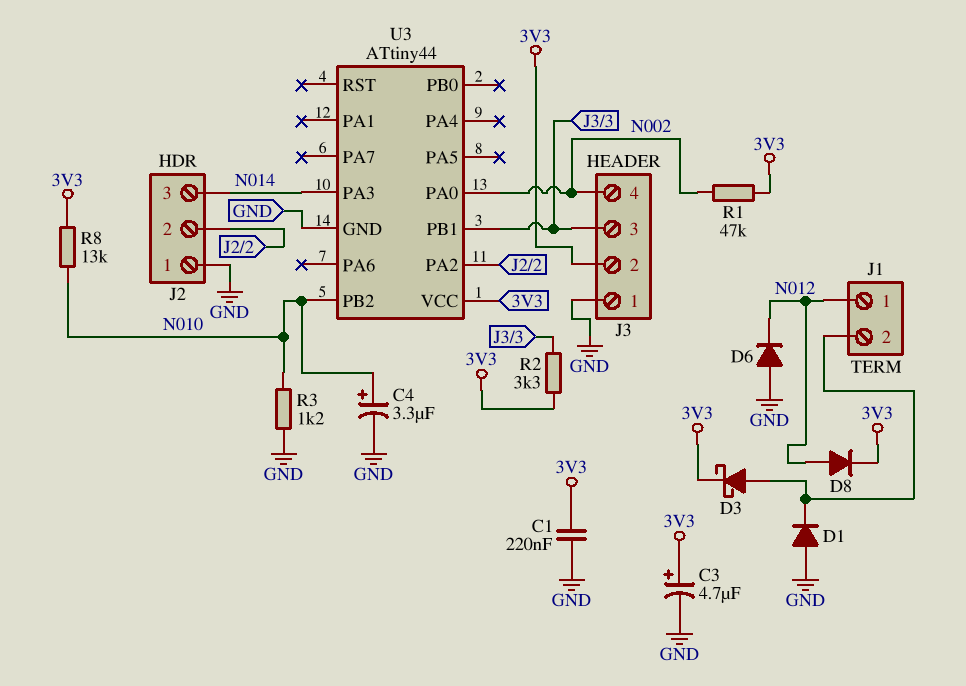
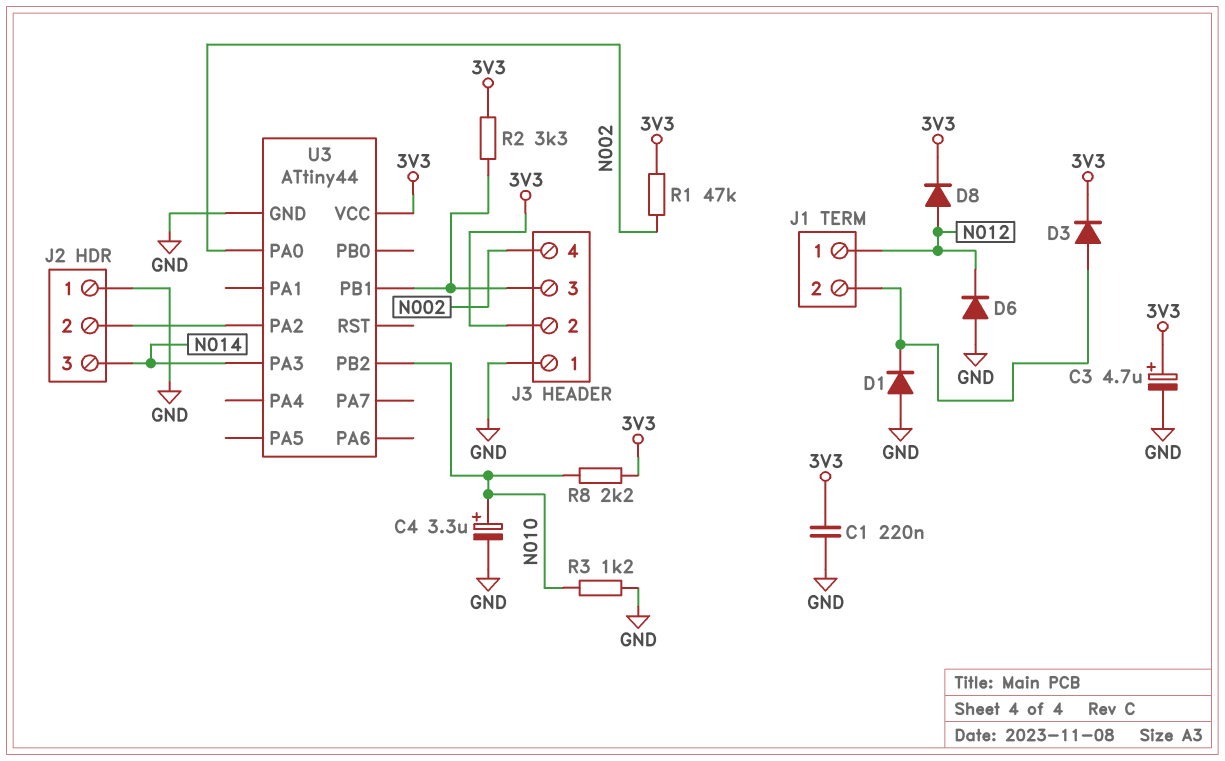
D3: schottky (A J1/2, K 3V3) -> diode (A J1/2, K 3V3)
R8: 13k (3V3, N010) -> 2.2k (3V3, N010)

